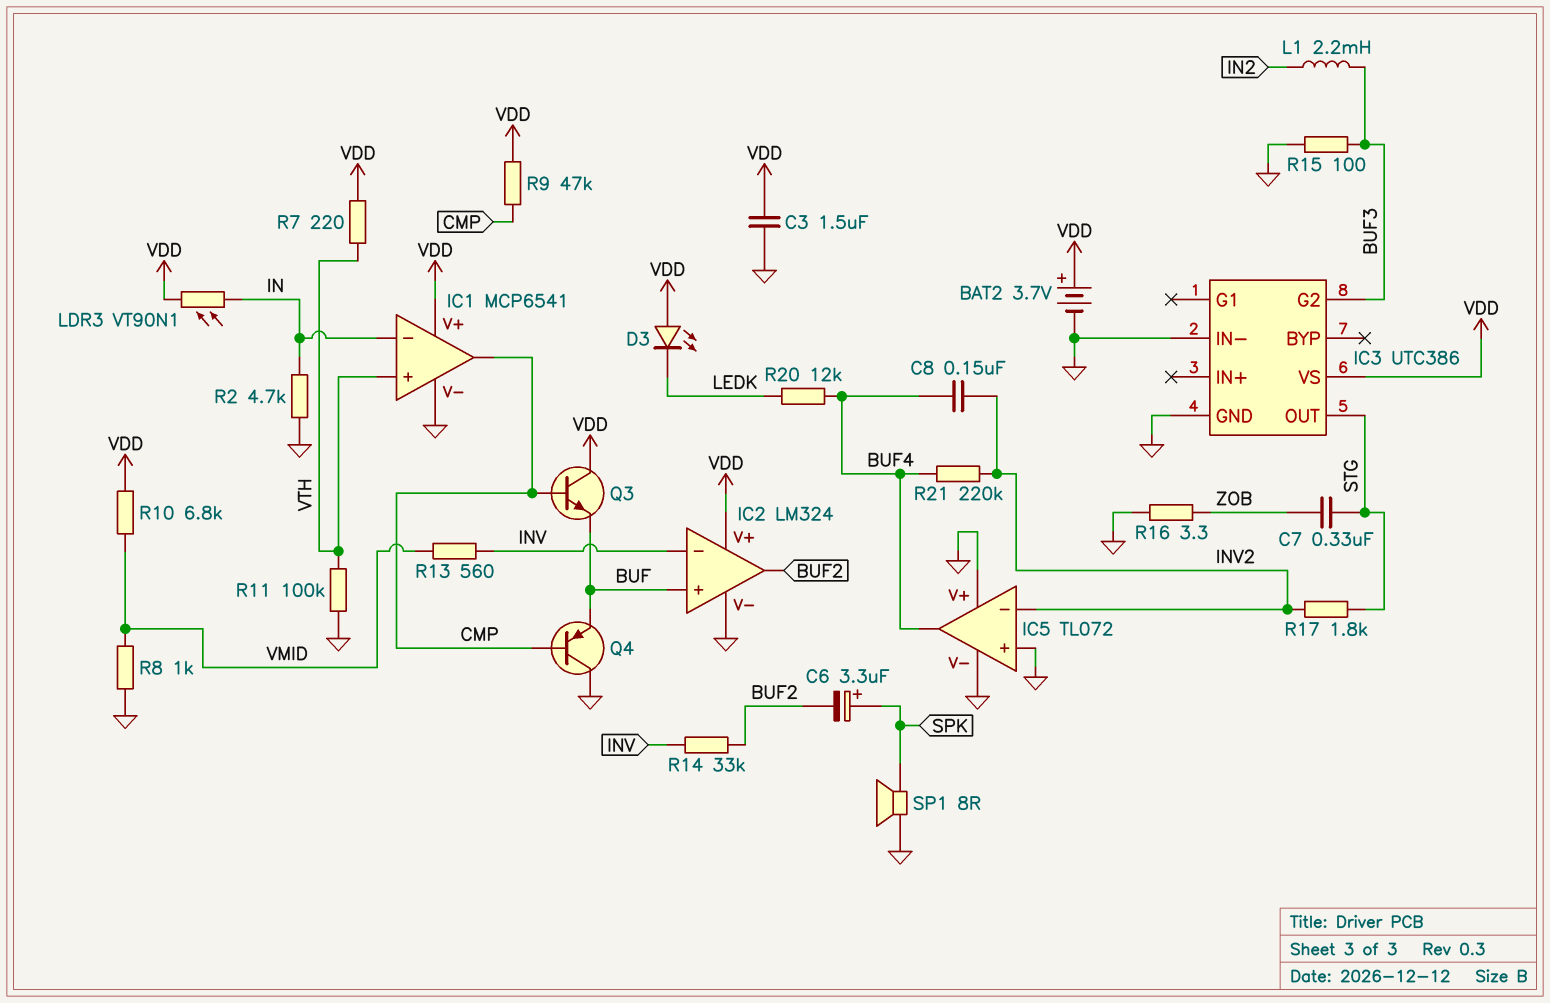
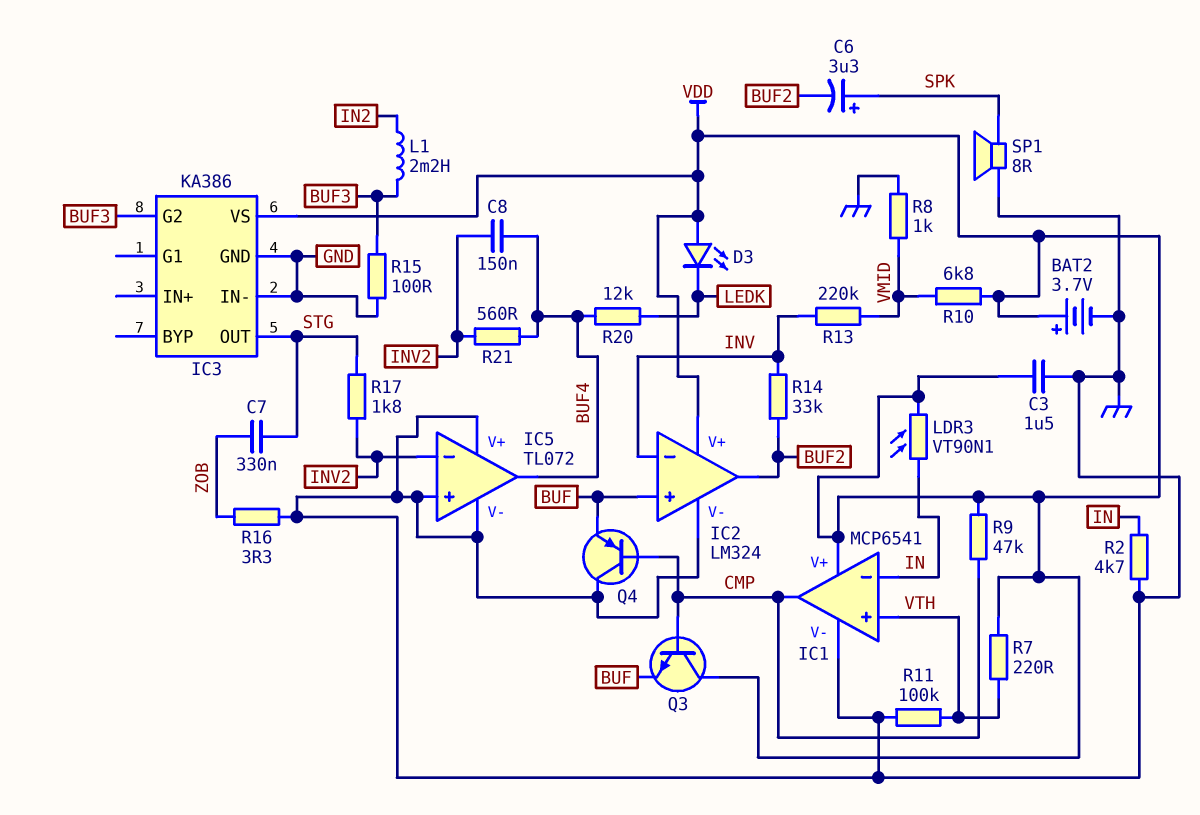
IC3: UTC386 -> KA386
R13: 560 (INV, VMID) -> 220k (INV, VMID)
R21: 220k (BUF4, INV2) -> 560 (BUF4, INV2)

